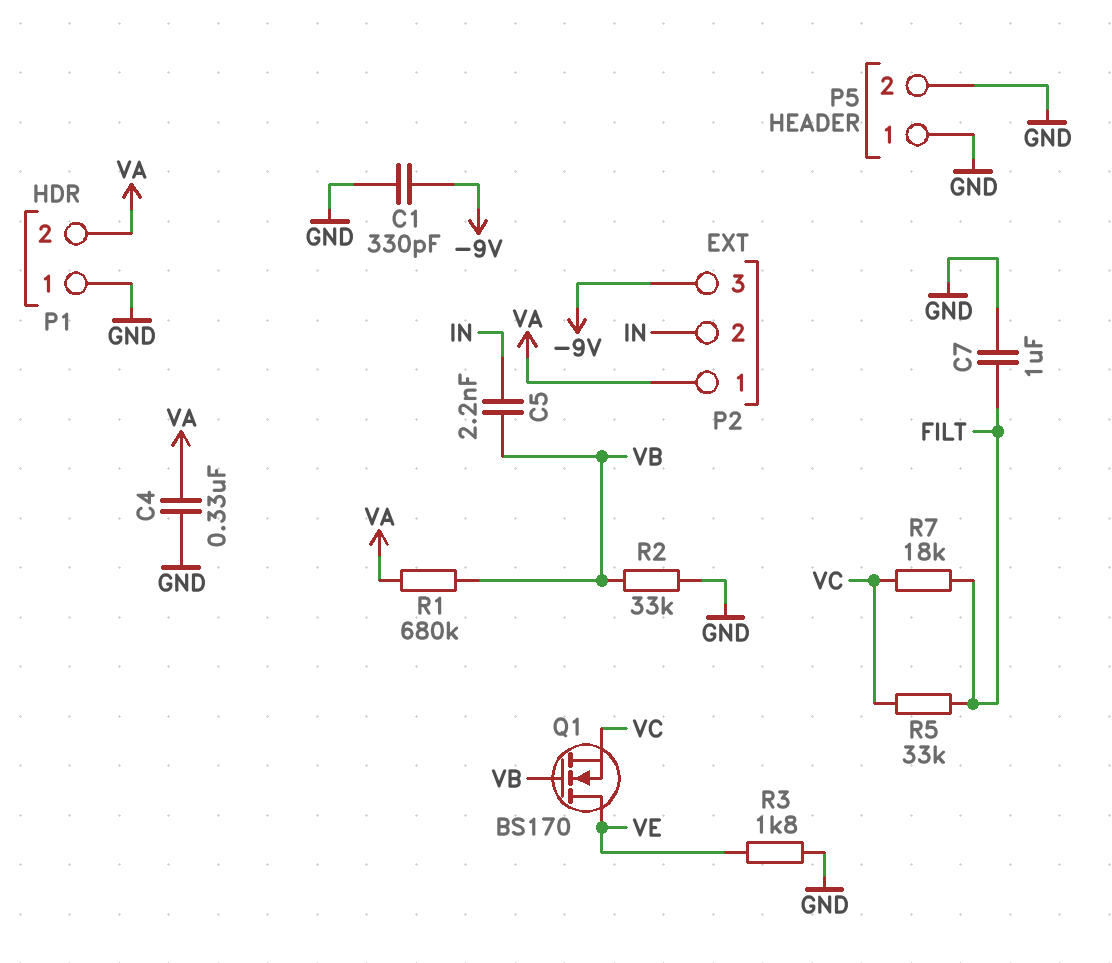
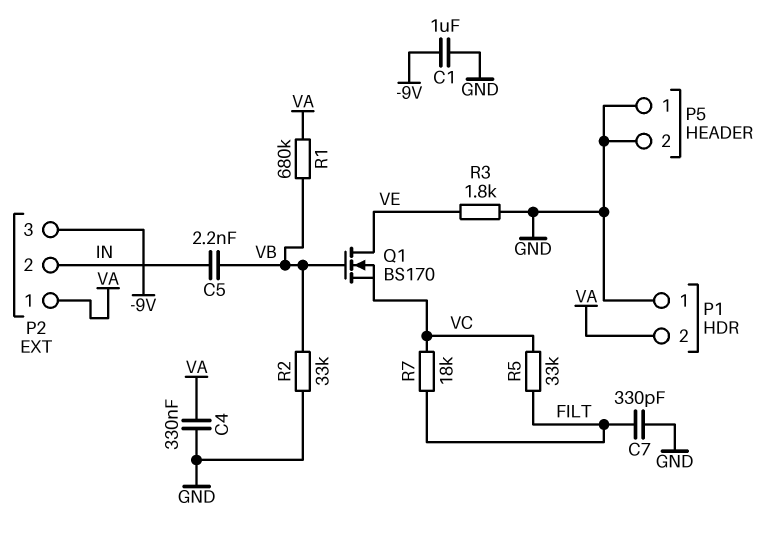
C1: 330pF (-9V, GND) -> 1uF (-9V, GND)
C7: 1uF (FILT, GND) -> 330pF (FILT, GND)

